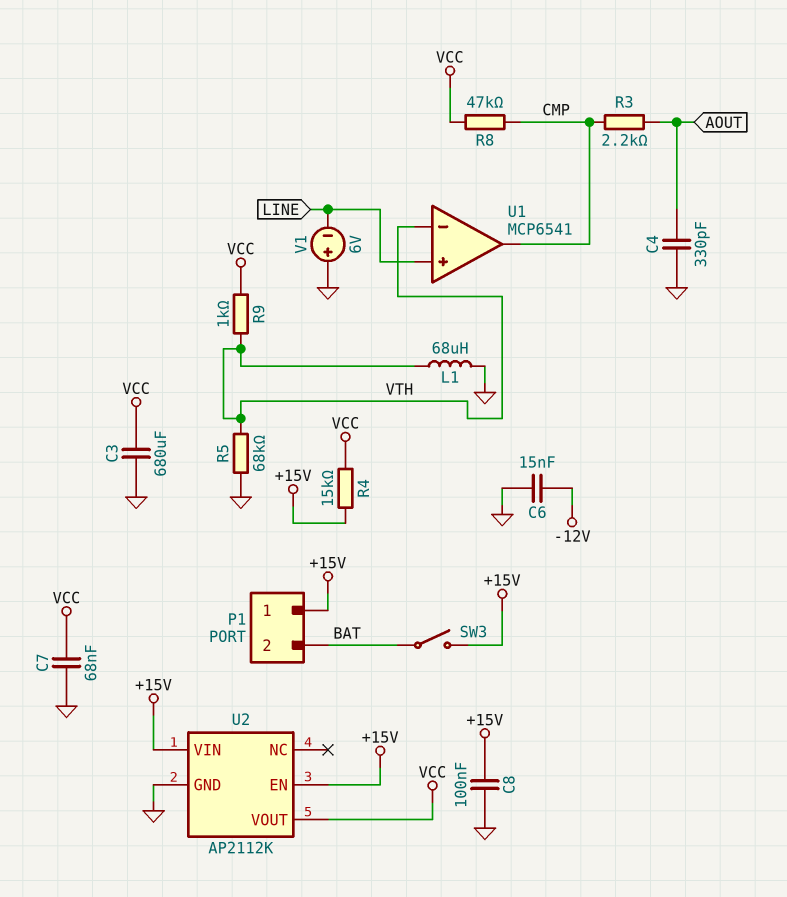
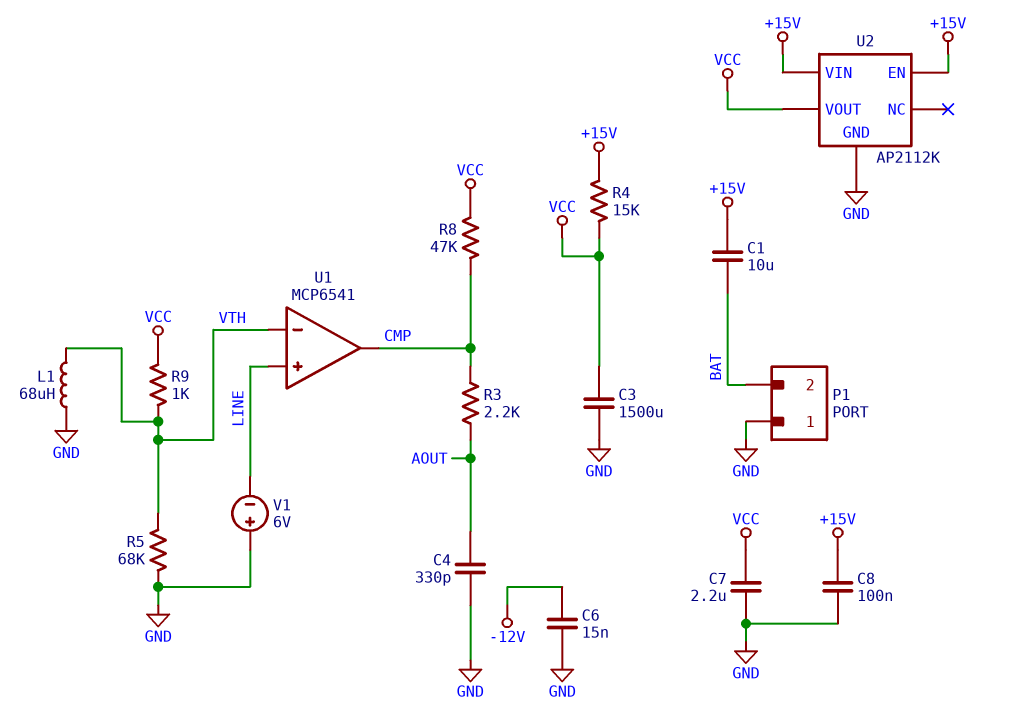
C1: none -> 10uF (+15V, BAT)
C3: 680uF (GND, VCC) -> 1500uF (GND, VCC)
C7: 68nF (GND, VCC) -> 2.2uF (GND, VCC)
P1 pin 1: +15V -> GND
SW3: switch (+15V, BAT) -> none

